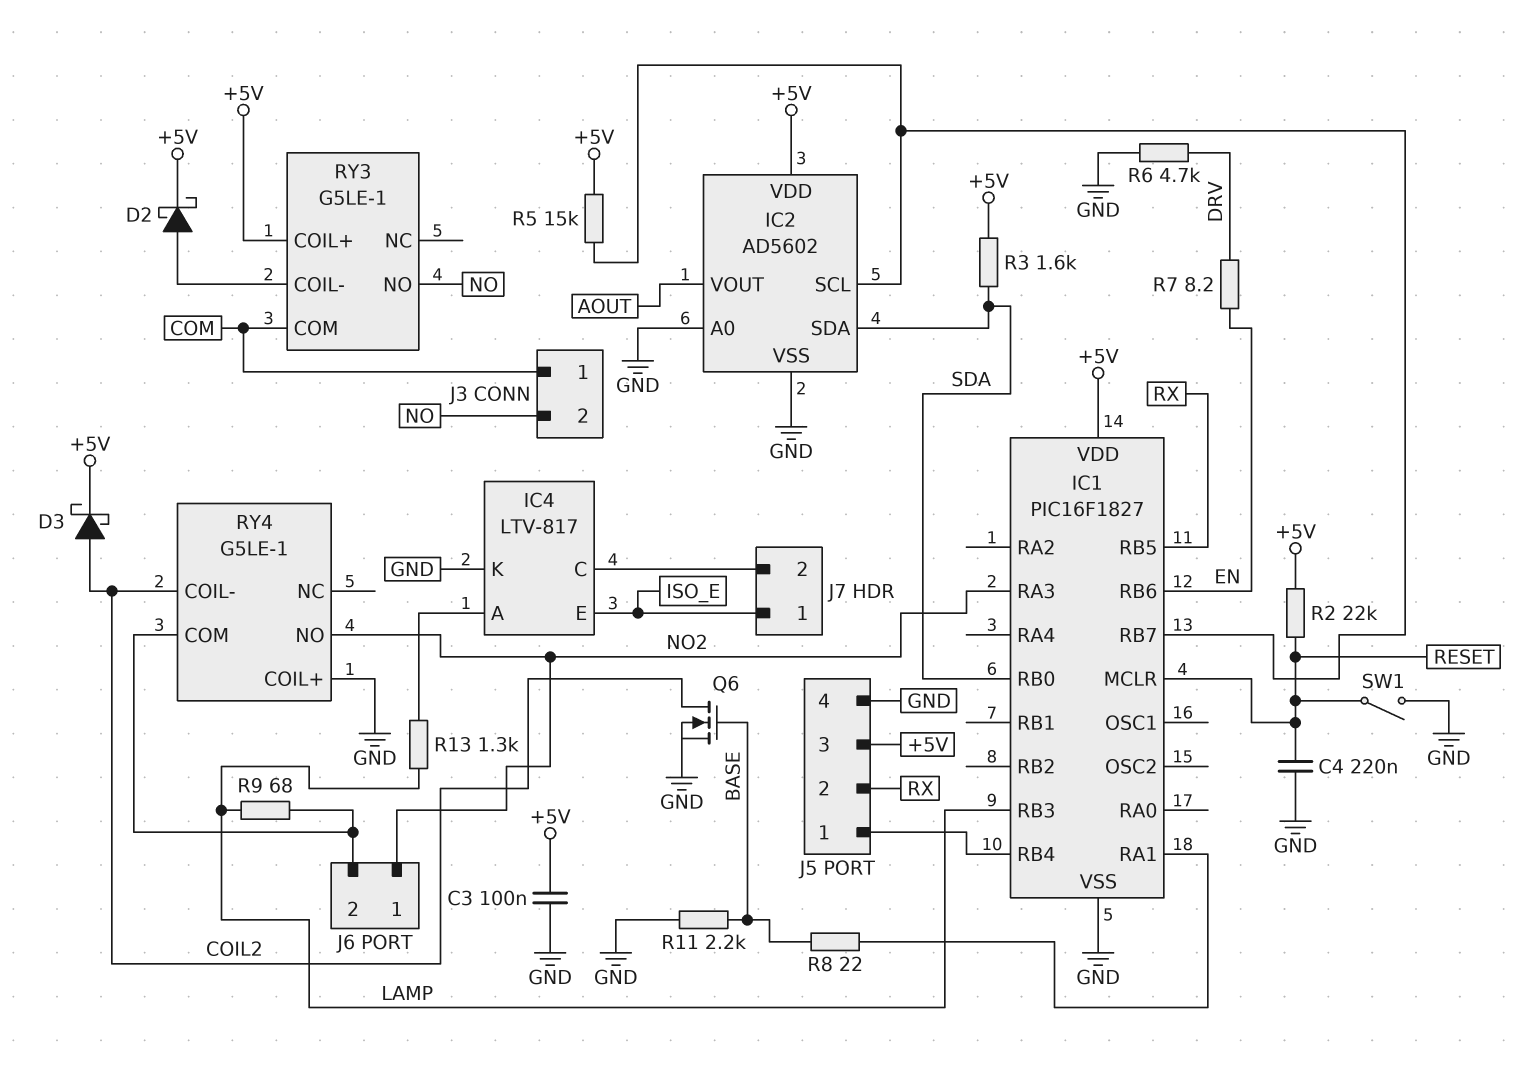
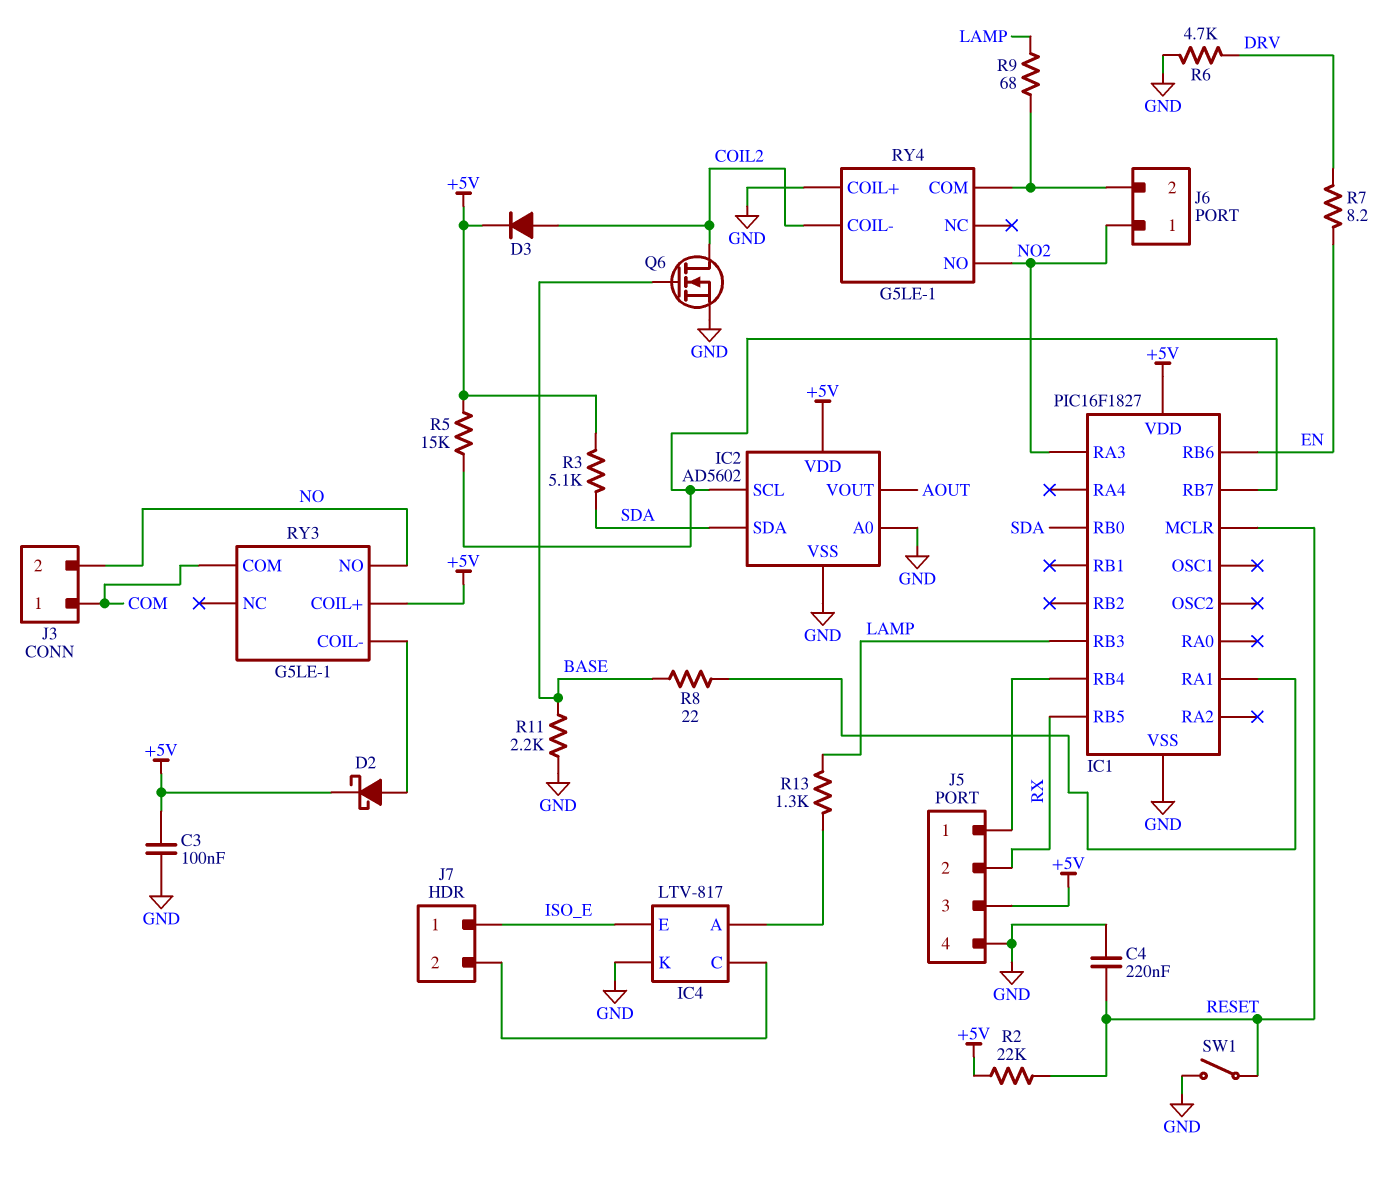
D3: schottky (A COIL2, K +5V) -> diode (A COIL2, K +5V)
R3: 1.6k (+5V, SDA) -> 5.1k (+5V, SDA)

